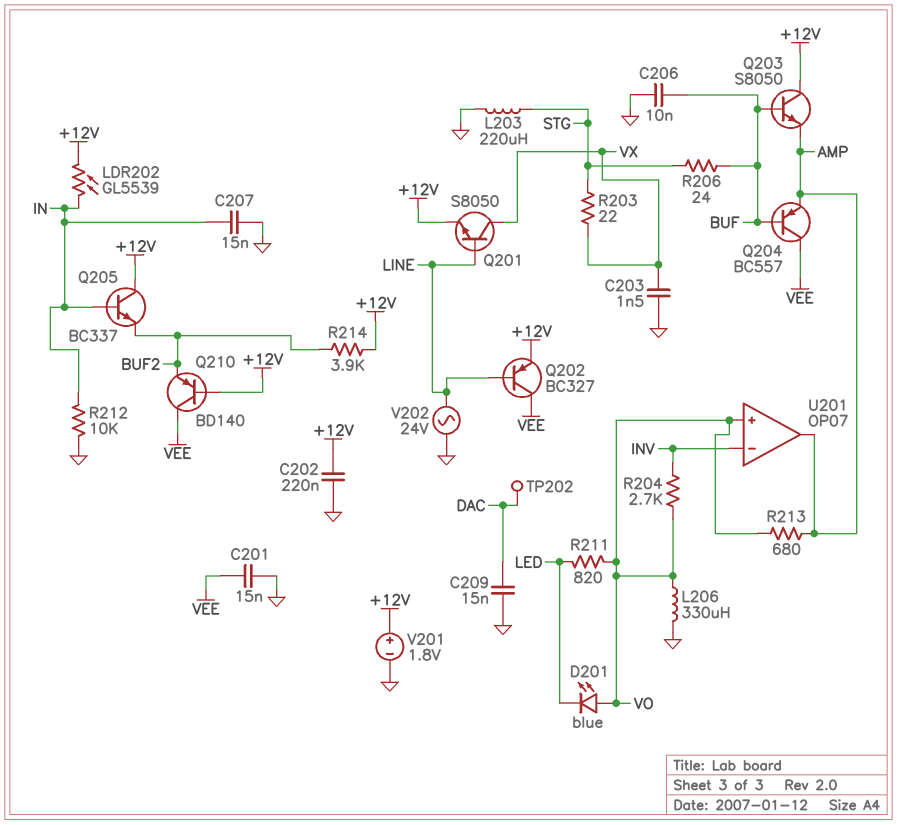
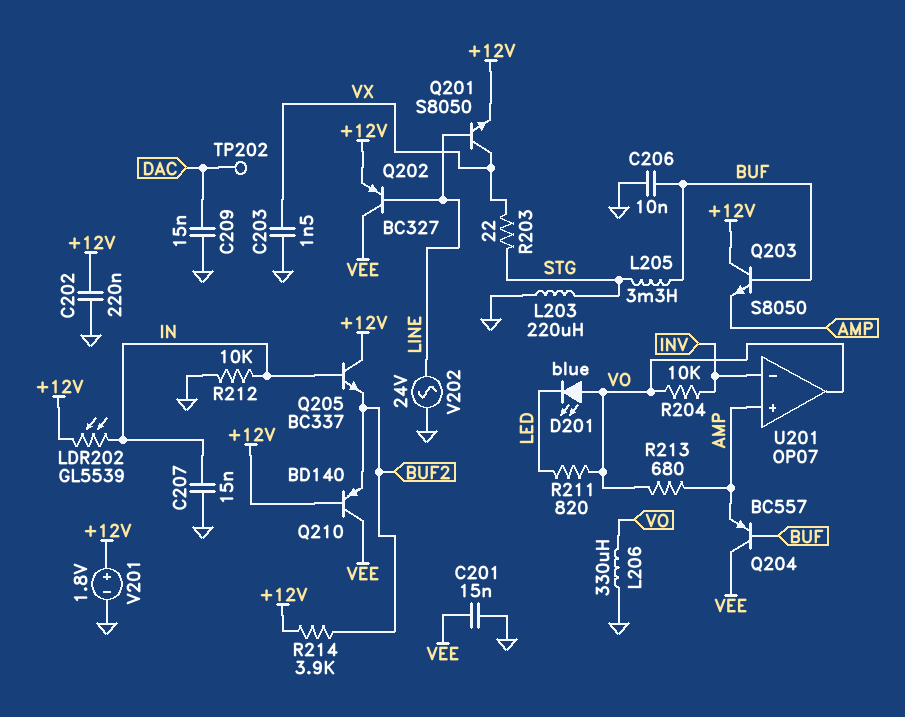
L205: none -> 3.3mH (BUF, STG)
R204: 2.7k (INV, VO) -> 10k (INV, VO)
R206: 24 (BUF, STG) -> none
U201 pin in+: VO -> AMP
U201 pin out: AMP -> VO

